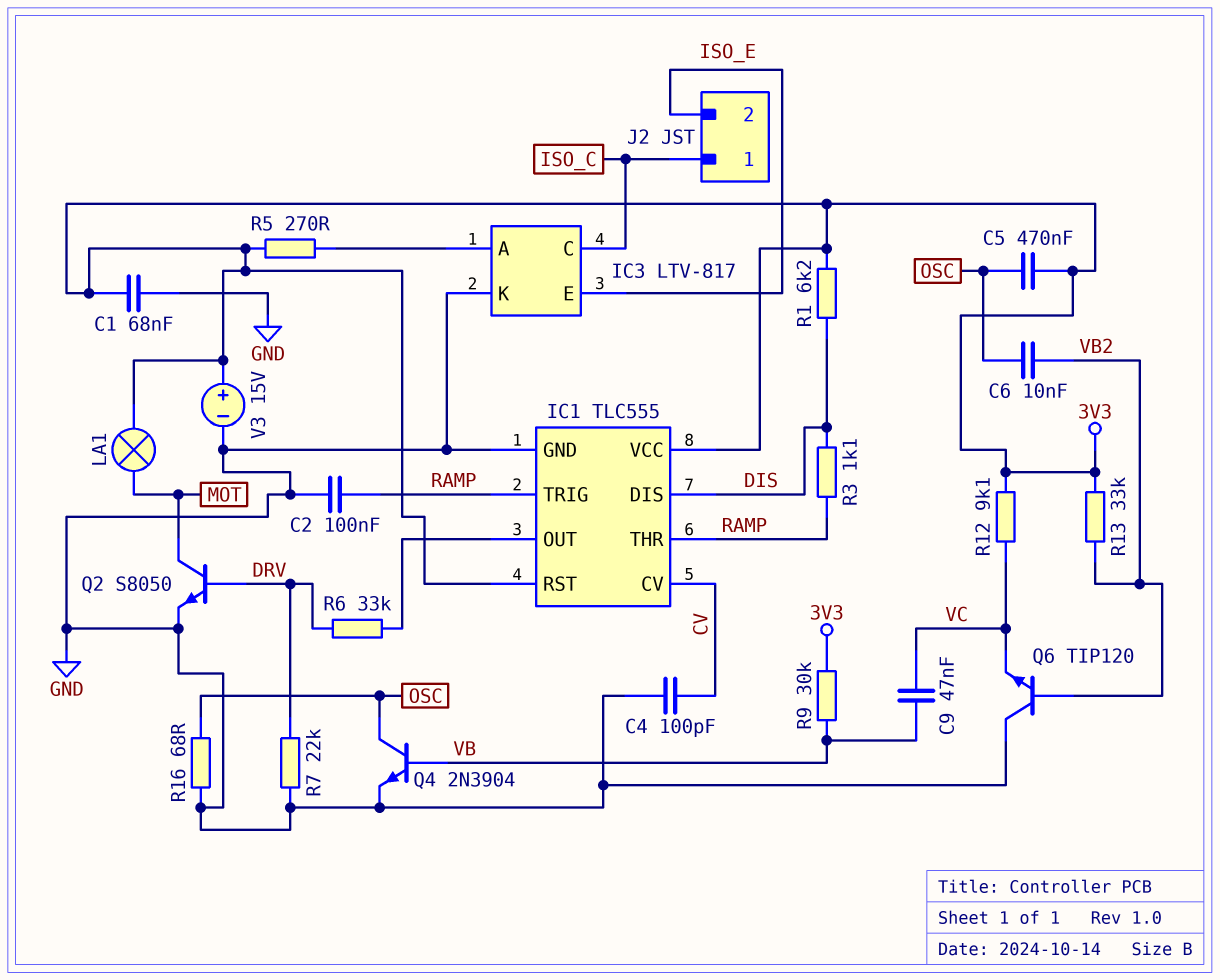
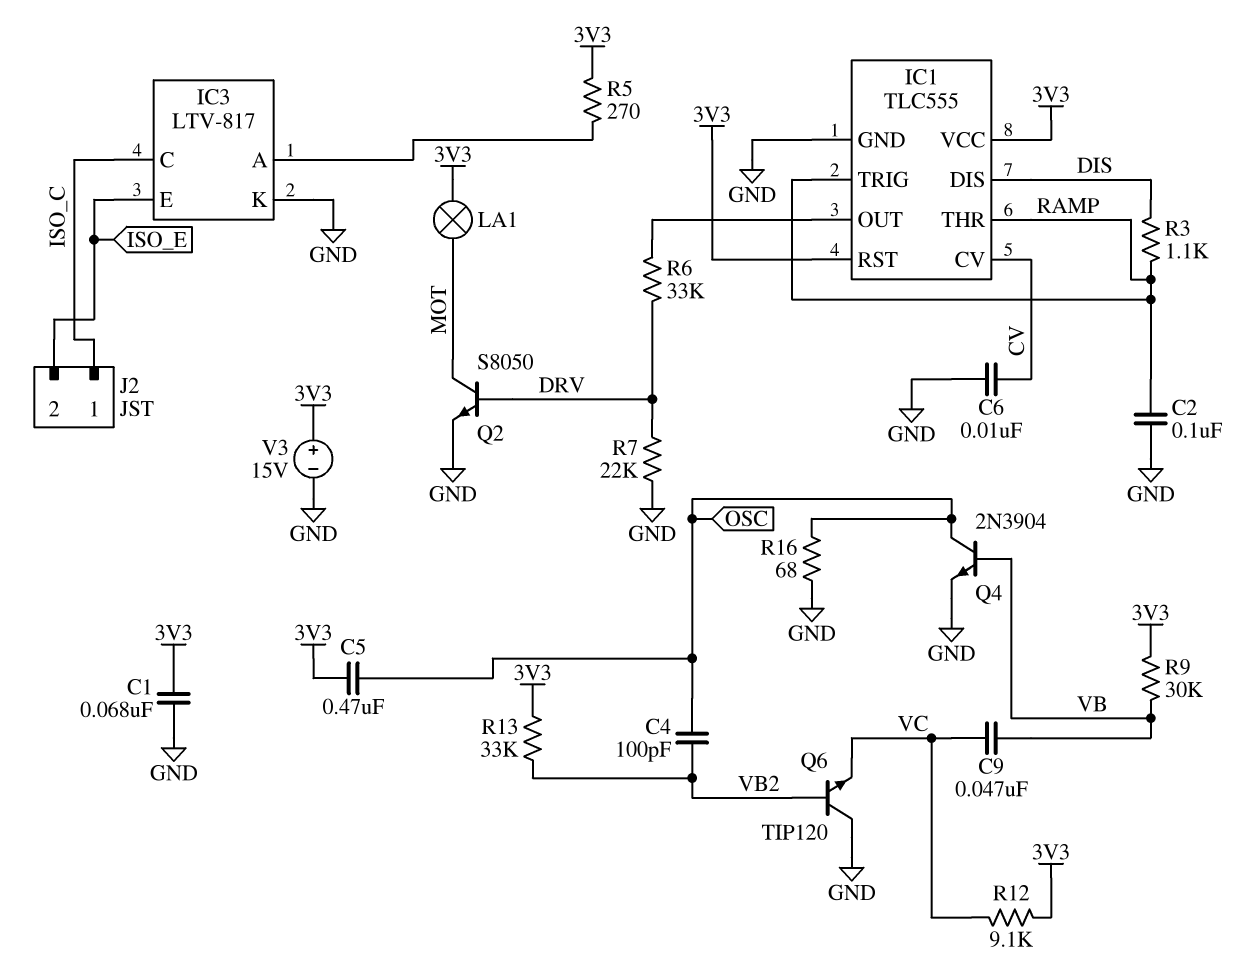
C4: 100pF (CV, GND) -> 100pF (OSC, VB2)
C6: 10nF (OSC, VB2) -> 10nF (CV, GND)
R1: 6.2k (3V3, DIS) -> none

